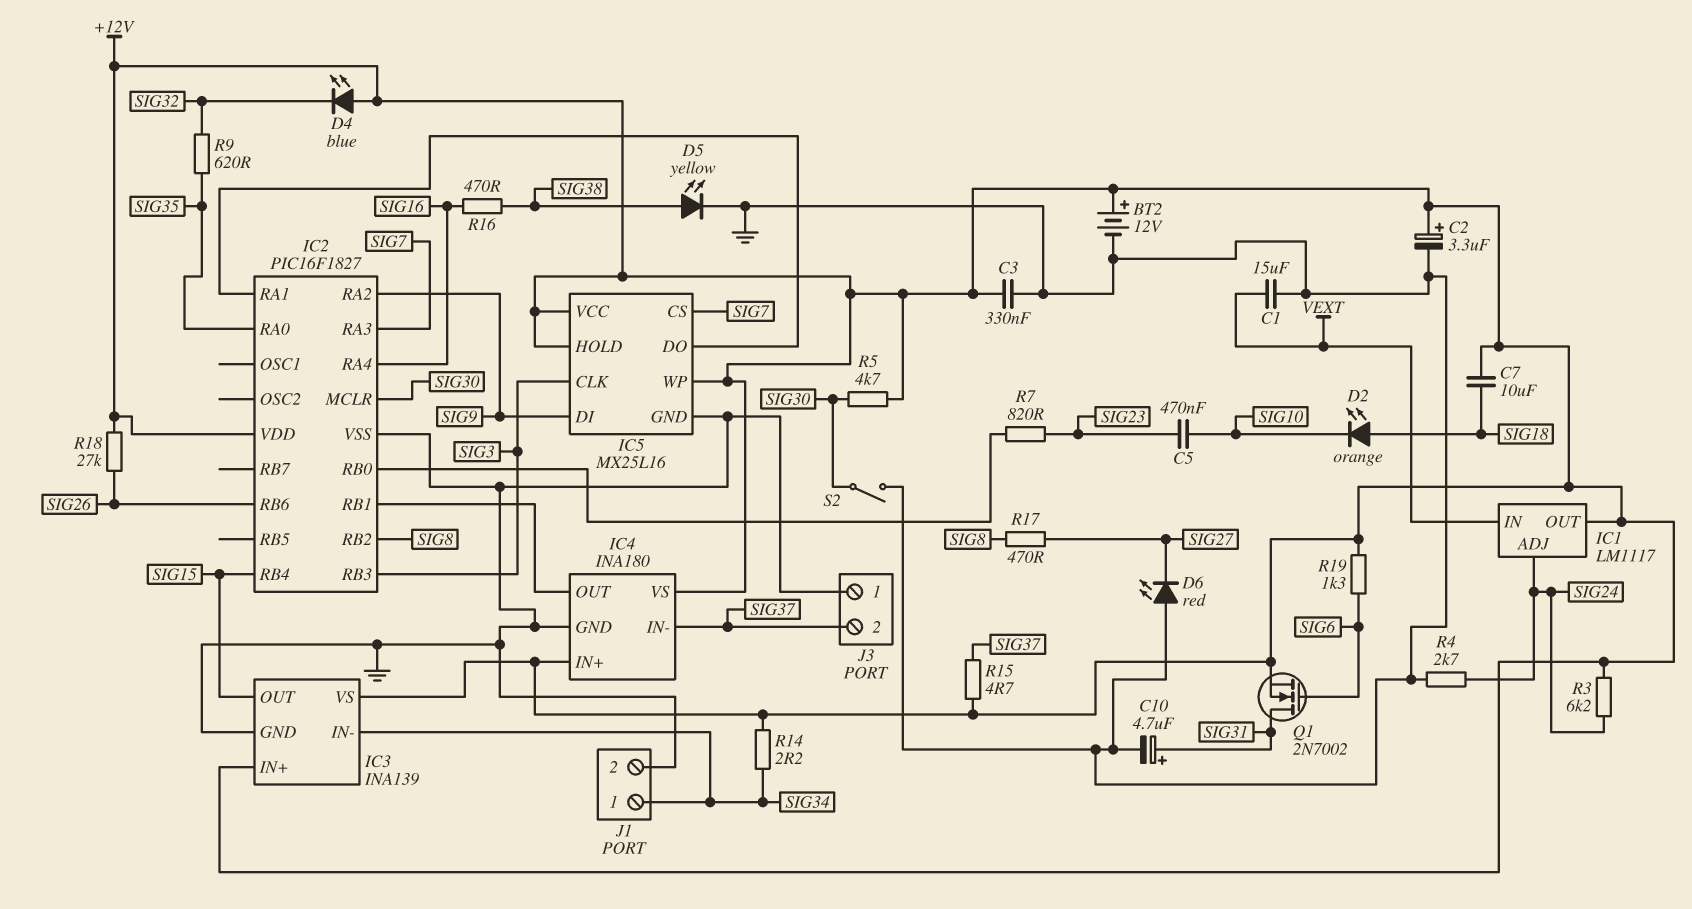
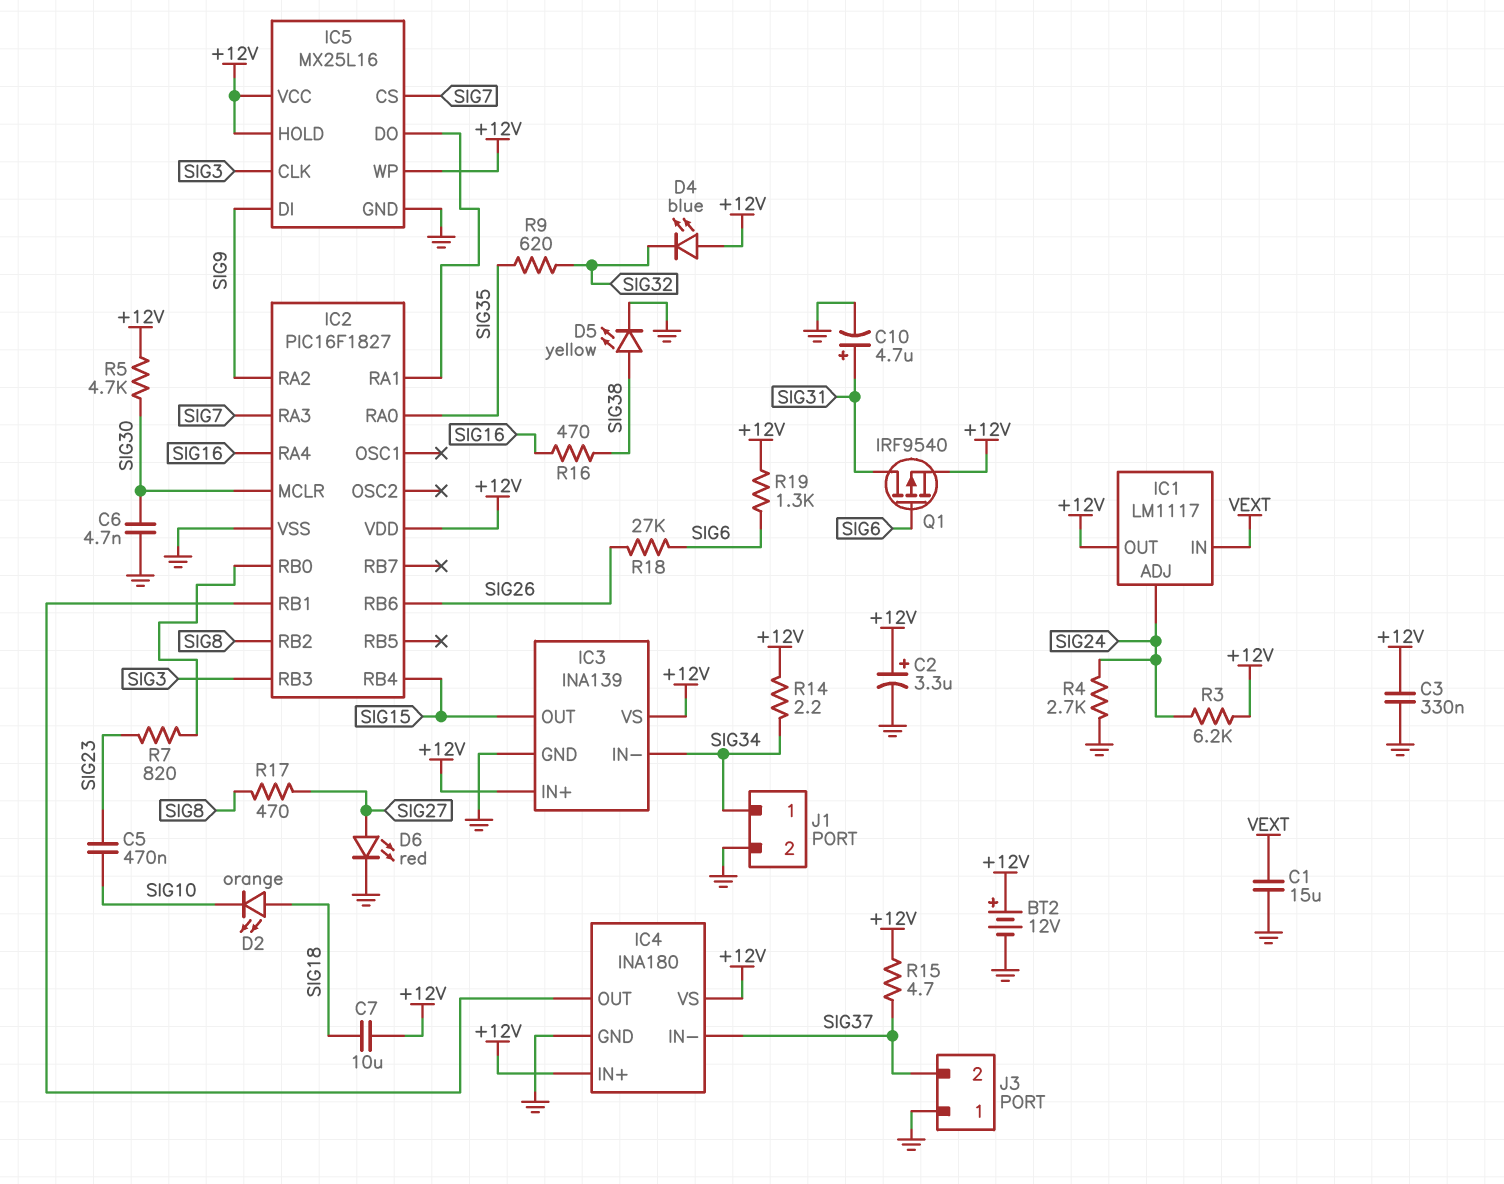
C6: none -> 4.7nF (GND, SIG30)
D6: LED red (A GND, K SIG27) -> LED red (A SIG27, K GND)
Q1: NMOS 2N7002 (G SIG6, D SIG31, S +12V) -> PMOS IRF9540 (G SIG6, D SIG31, S +12V)
R18: 27k (+12V, SIG26) -> 27k (SIG6, SIG26)
S2: switch (GND, SIG30) -> none

